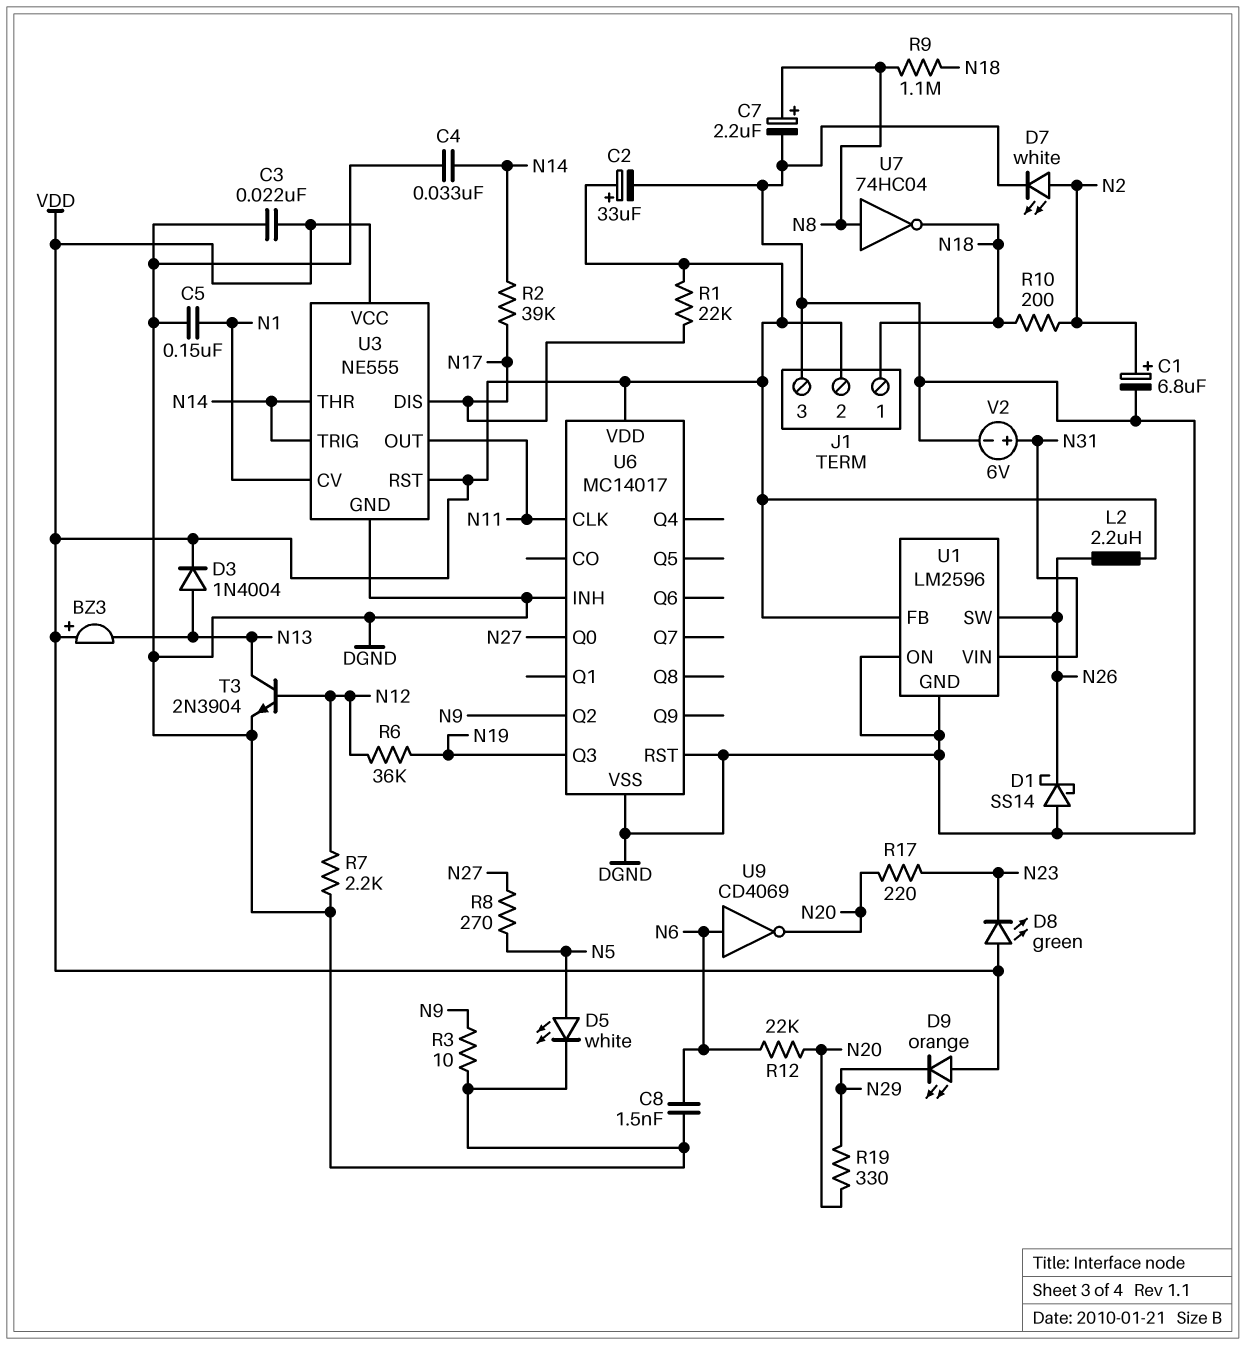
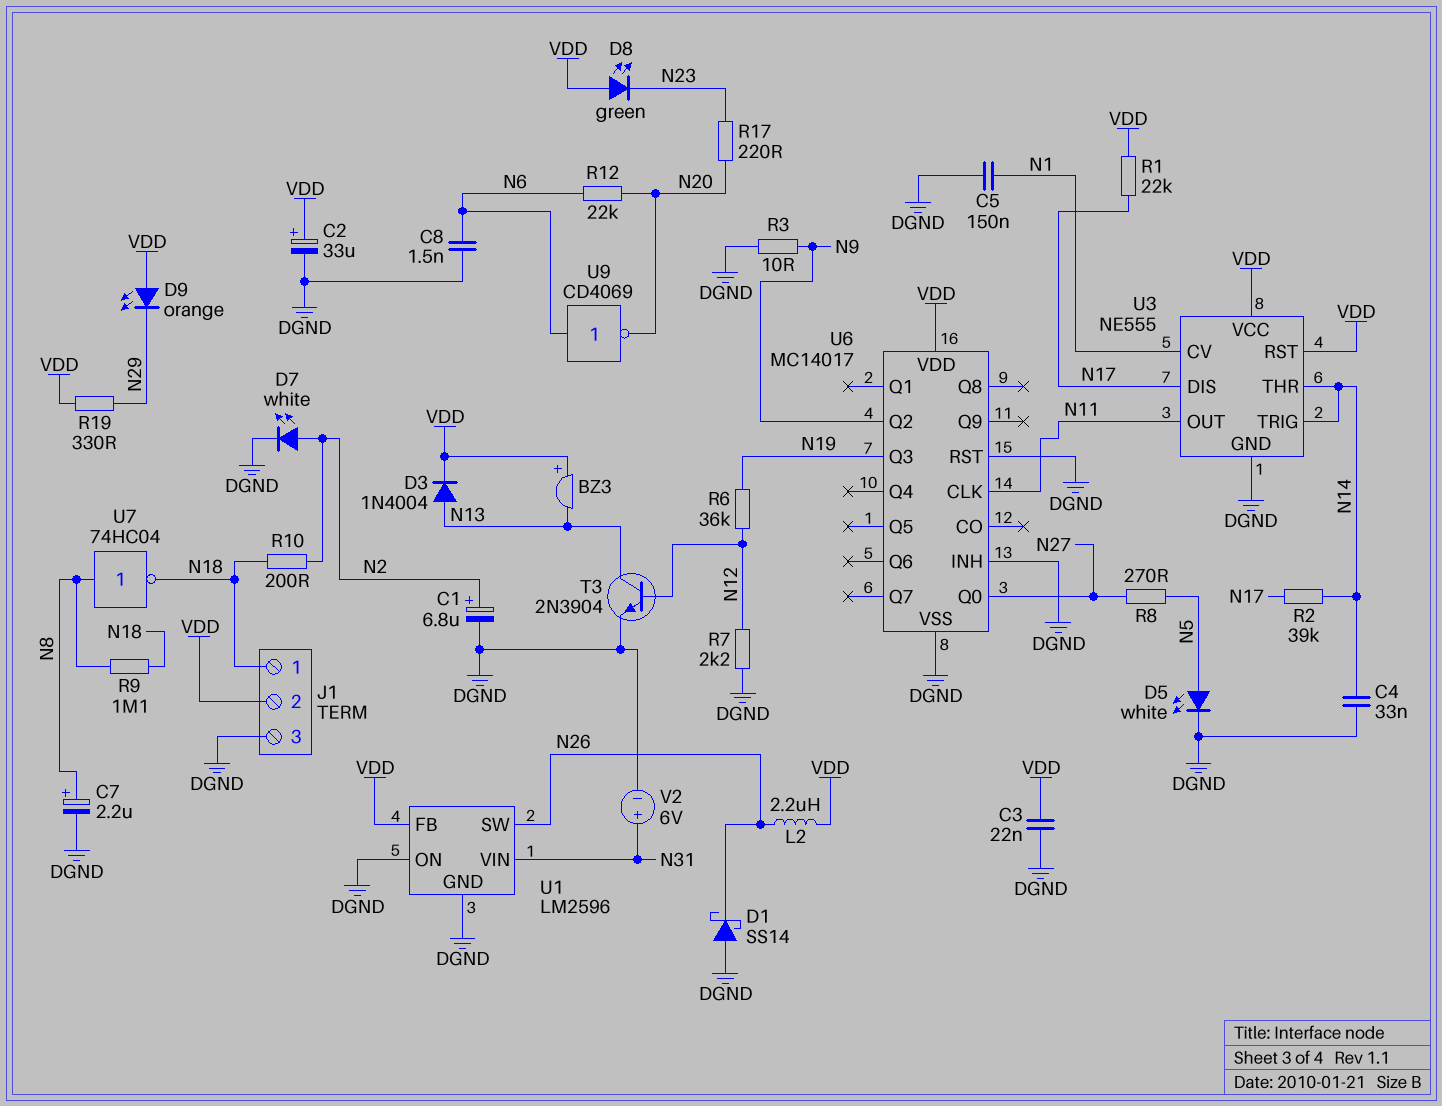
R19: 330 (N20, N29) -> 330 (N29, VDD)

